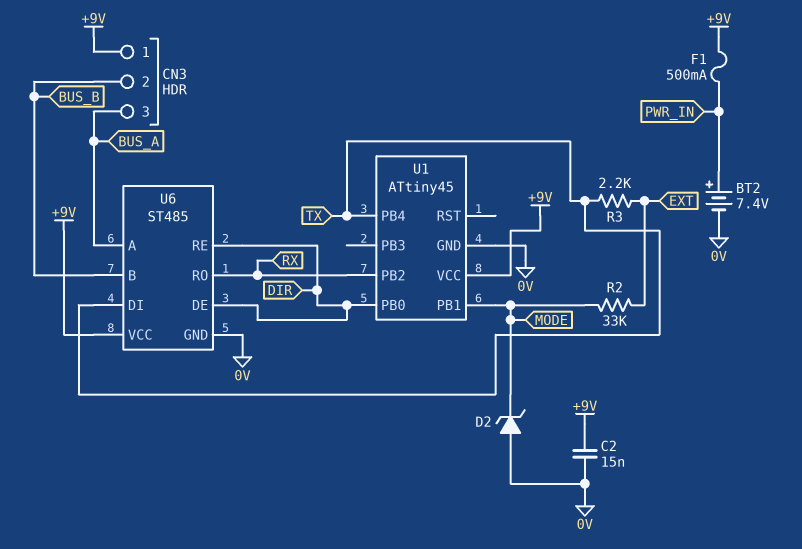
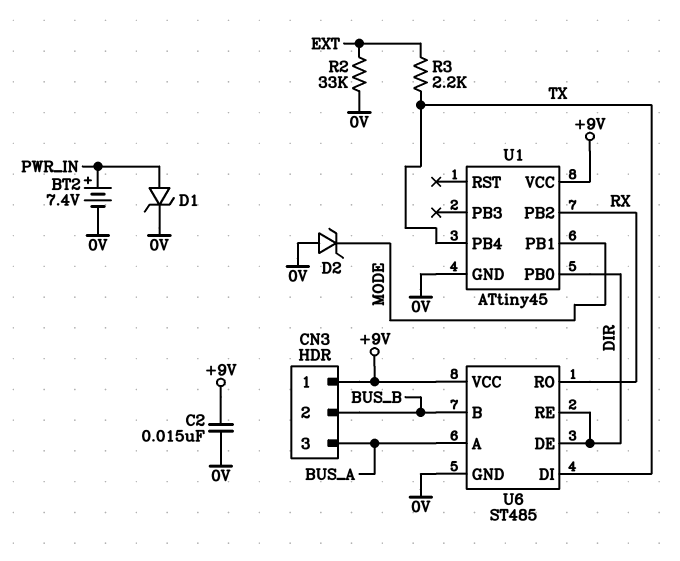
D1: none -> zener (A PWR_IN, K 0V)
F1: 500mA (+9V, PWR_IN) -> none
R2: 33k (EXT, MODE) -> 33k (0V, EXT)

